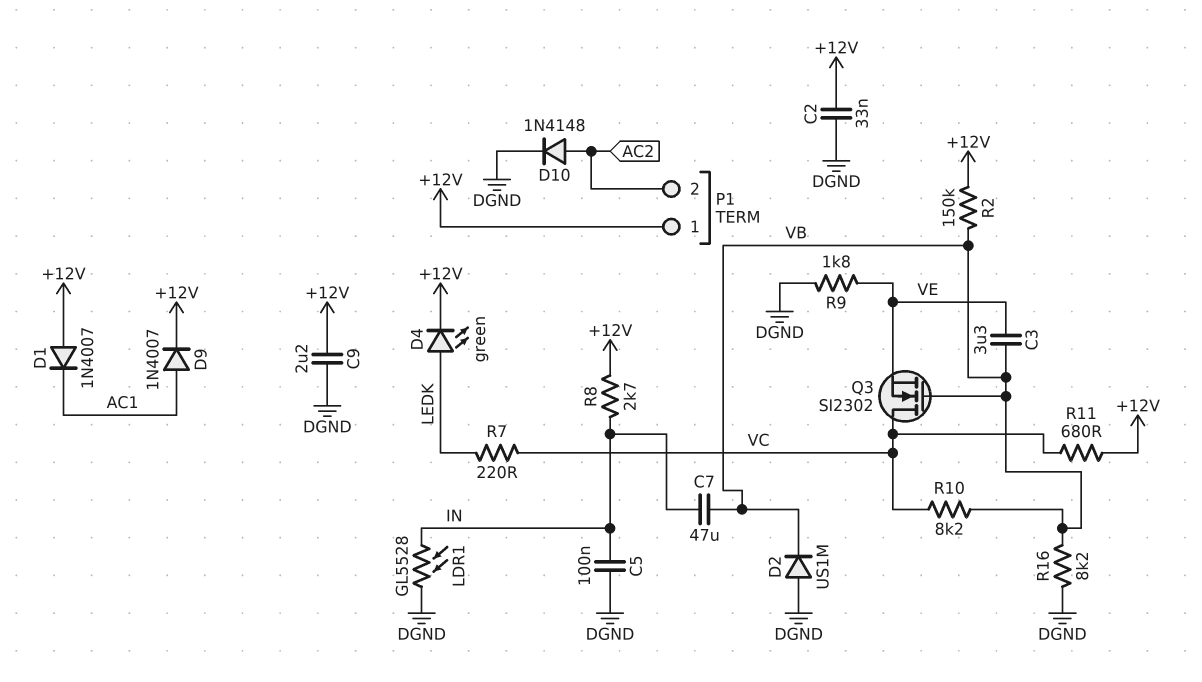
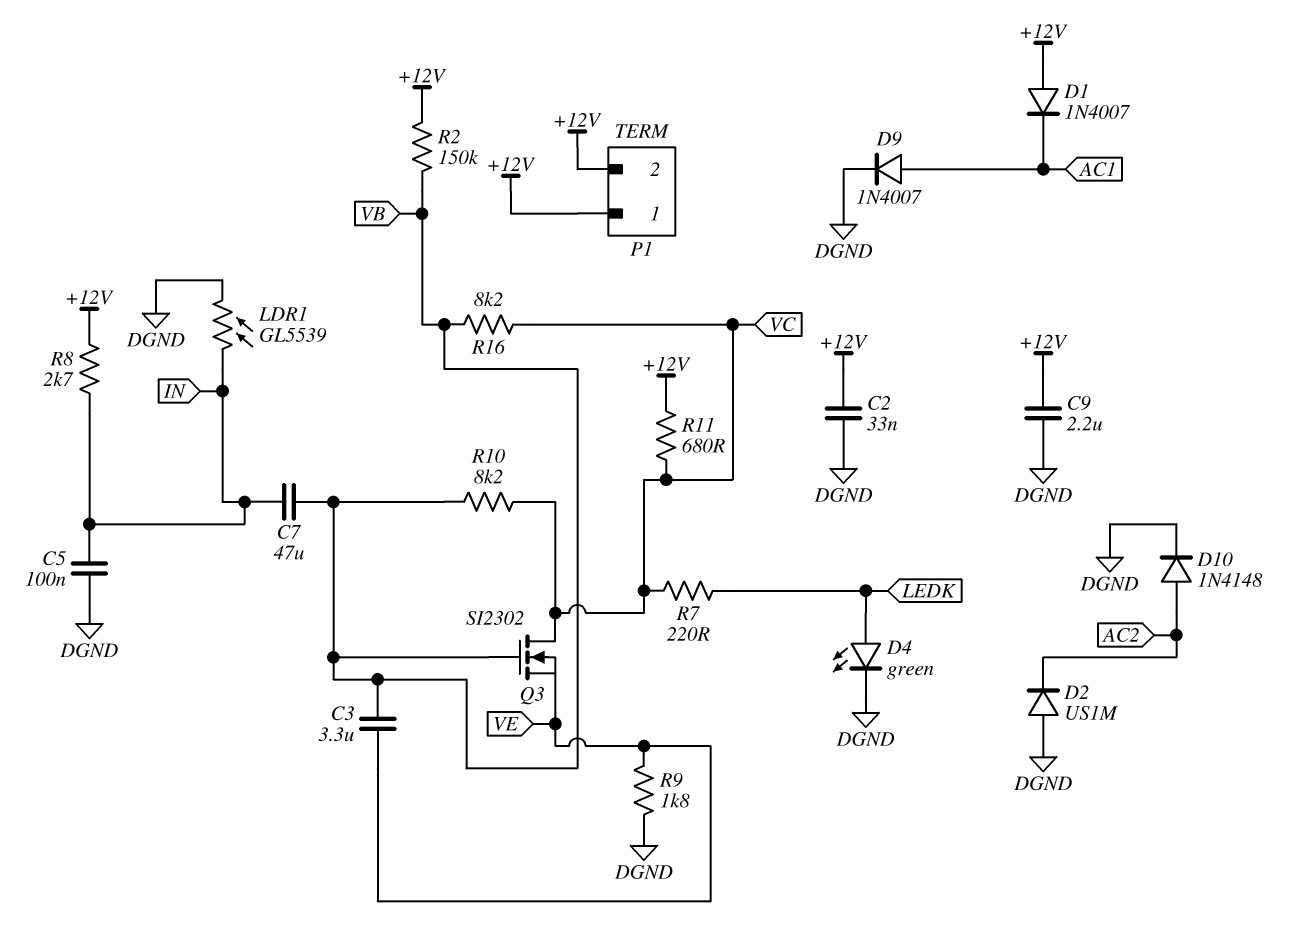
D2: diode US1M (A DGND, K VB) -> diode US1M (A DGND, K AC2)
D4: LED green (A LEDK, K +12V) -> LED green (A LEDK, K DGND)
D9: diode 1N4007 (A AC1, K +12V) -> diode 1N4007 (A AC1, K DGND)
LDR1: GL5528 (DGND, IN) -> GL5539 (DGND, IN)
P1 pin 2: AC2 -> +12V
R16: 8.2k (DGND, VB) -> 8.2k (VB, VC)

